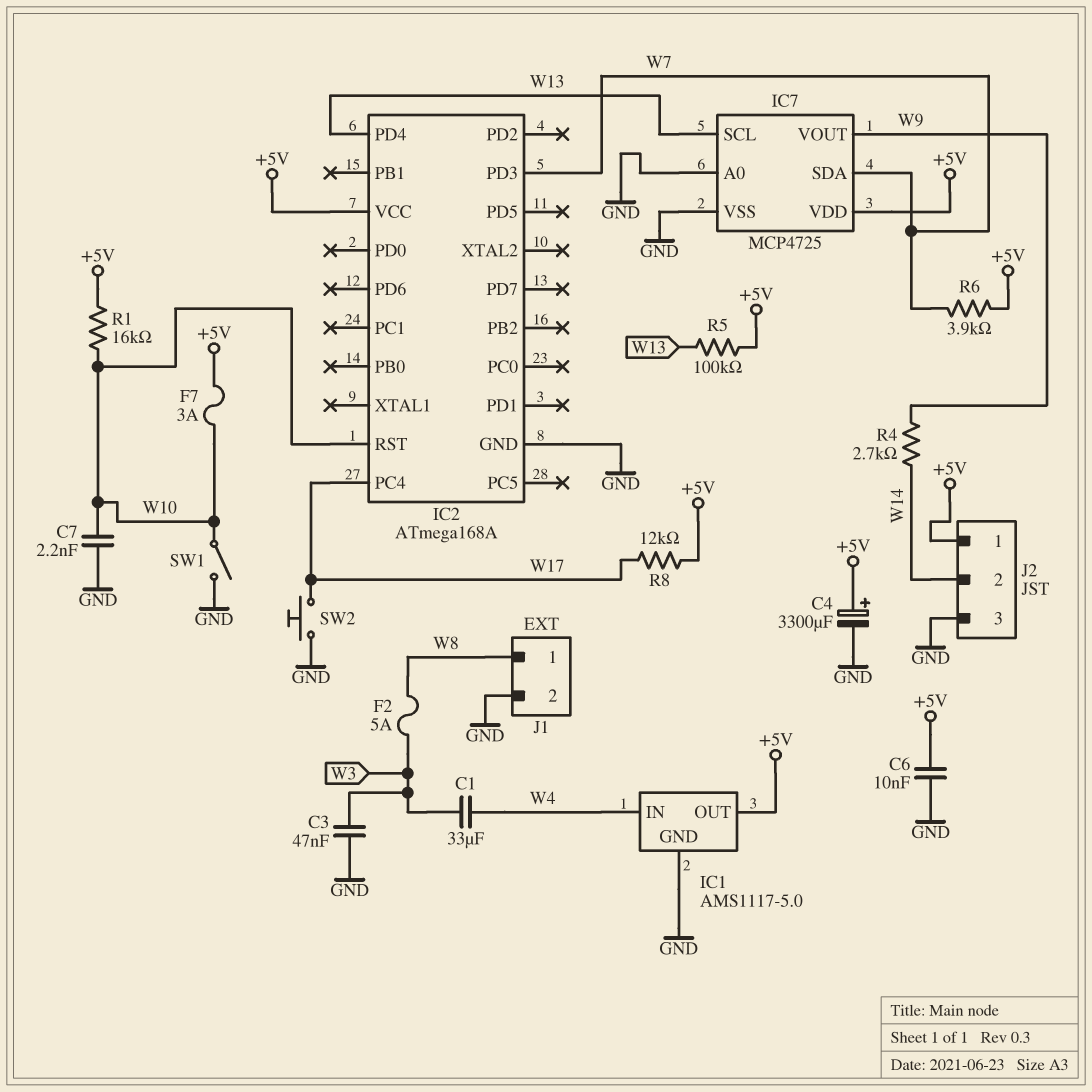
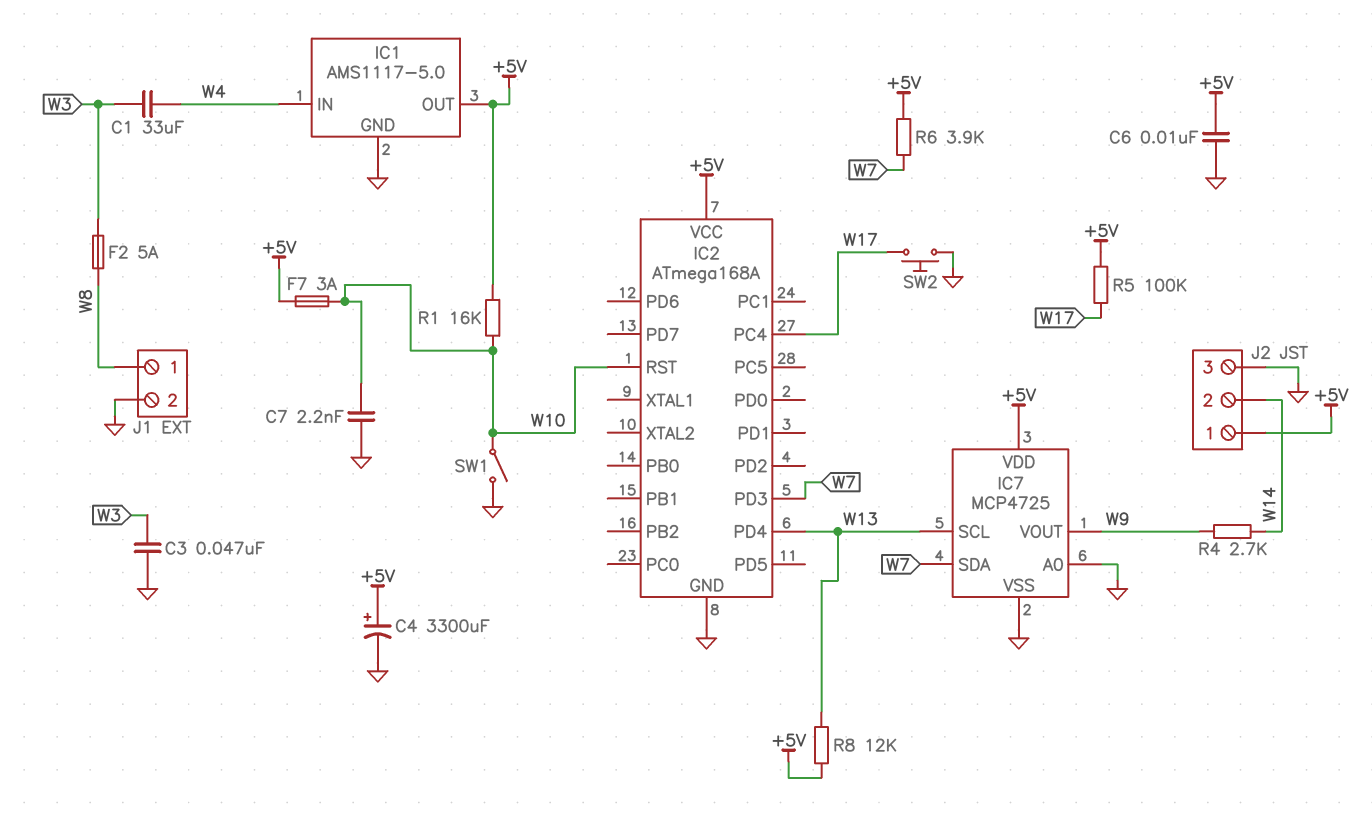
R5: 100k (+5V, W13) -> 100k (+5V, W17)
R8: 12k (+5V, W17) -> 12k (+5V, W13)

